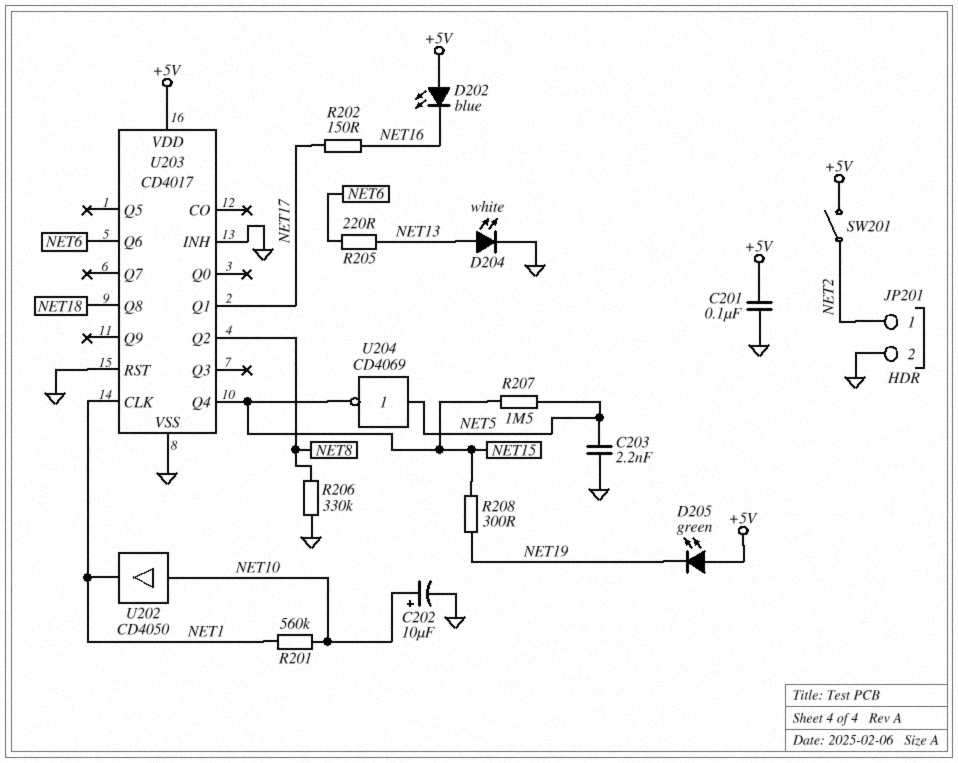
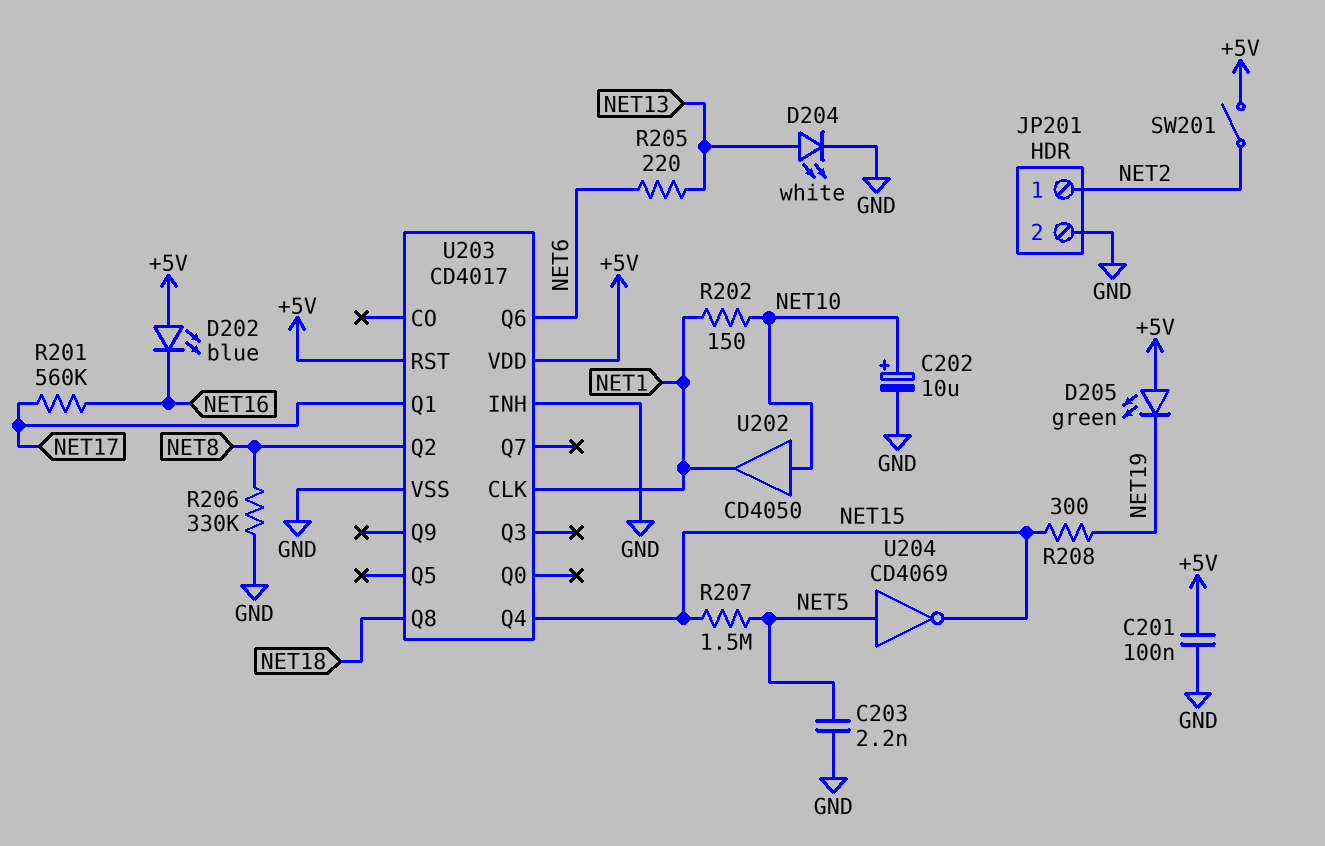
R201: 560k (NET1, NET10) -> 560k (NET16, NET17)
R202: 150 (NET16, NET17) -> 150 (NET1, NET10)
U203 pin RST: GND -> +5V

